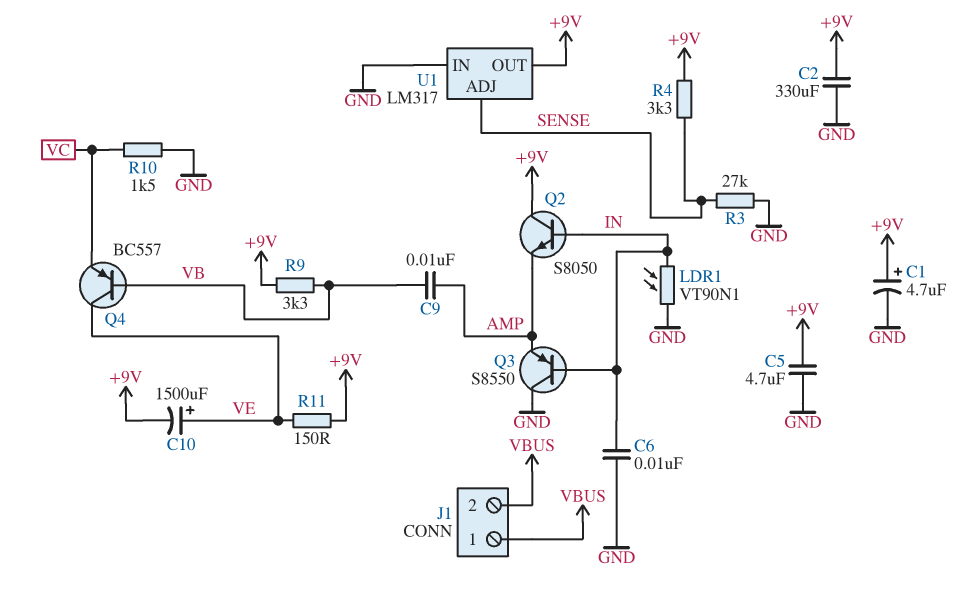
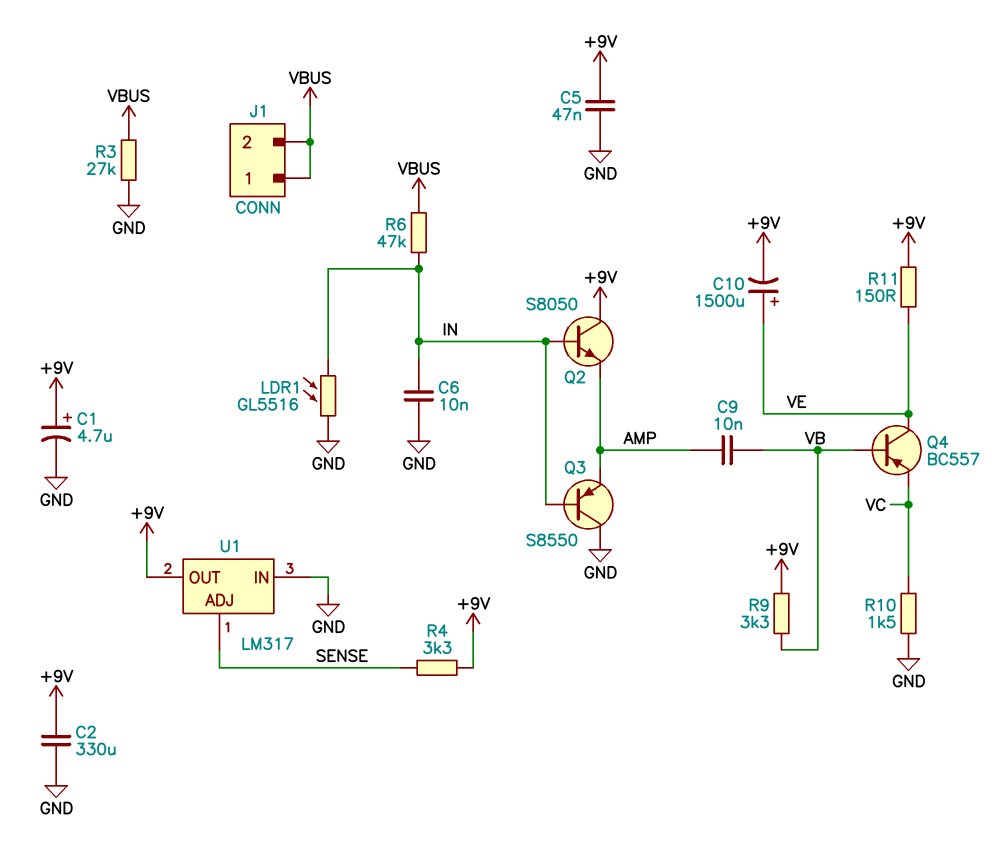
C5: 4.7uF (+9V, GND) -> 47nF (+9V, GND)
LDR1: VT90N1 (GND, IN) -> GL5516 (GND, IN)
R3: 27k (GND, SENSE) -> 27k (GND, VBUS)
R6: none -> 47k (IN, VBUS)

